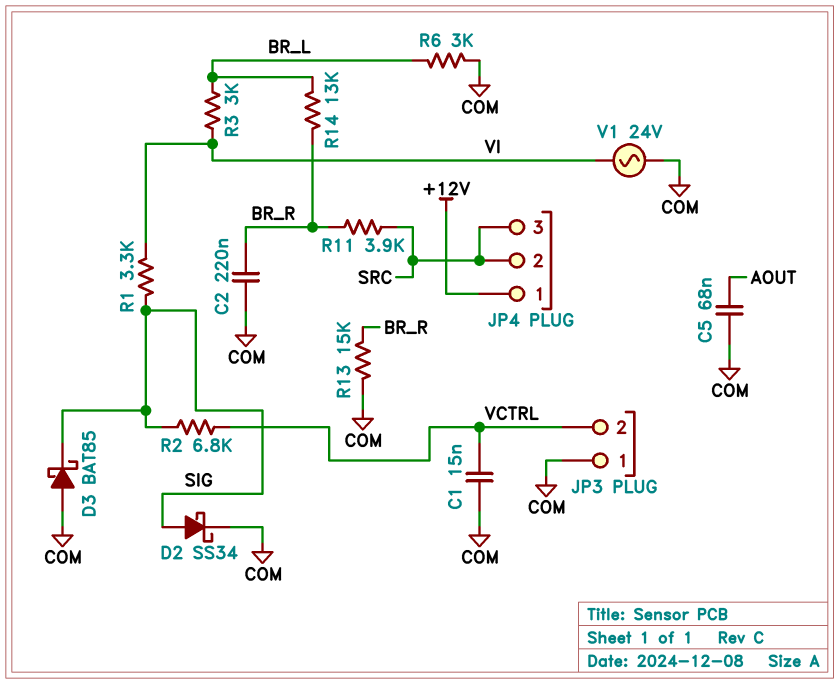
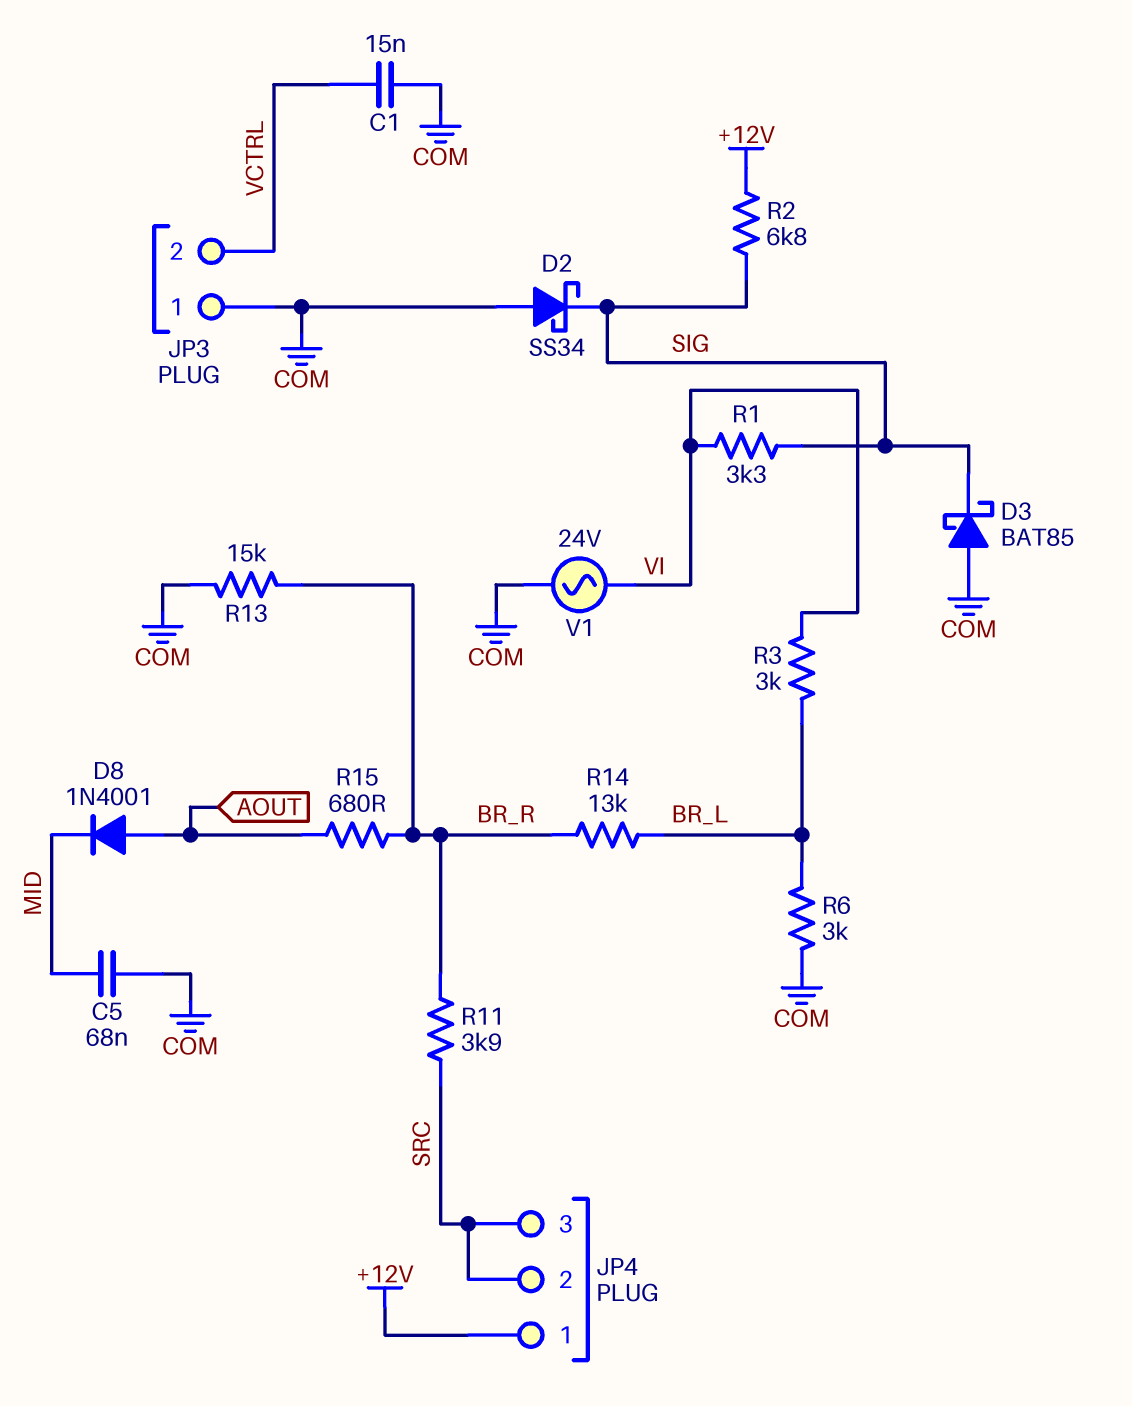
C2: 220nF (BR_R, COM) -> none
C5: 68nF (AOUT, COM) -> 68nF (COM, MID)
D2: schottky SS34 (A SIG, K COM) -> schottky SS34 (A COM, K SIG)
D8: none -> diode 1N4001 (A AOUT, K MID)
R2: 6.8k (SIG, VCTRL) -> 6.8k (+12V, SIG)
R15: none -> 680 (AOUT, BR_R)

